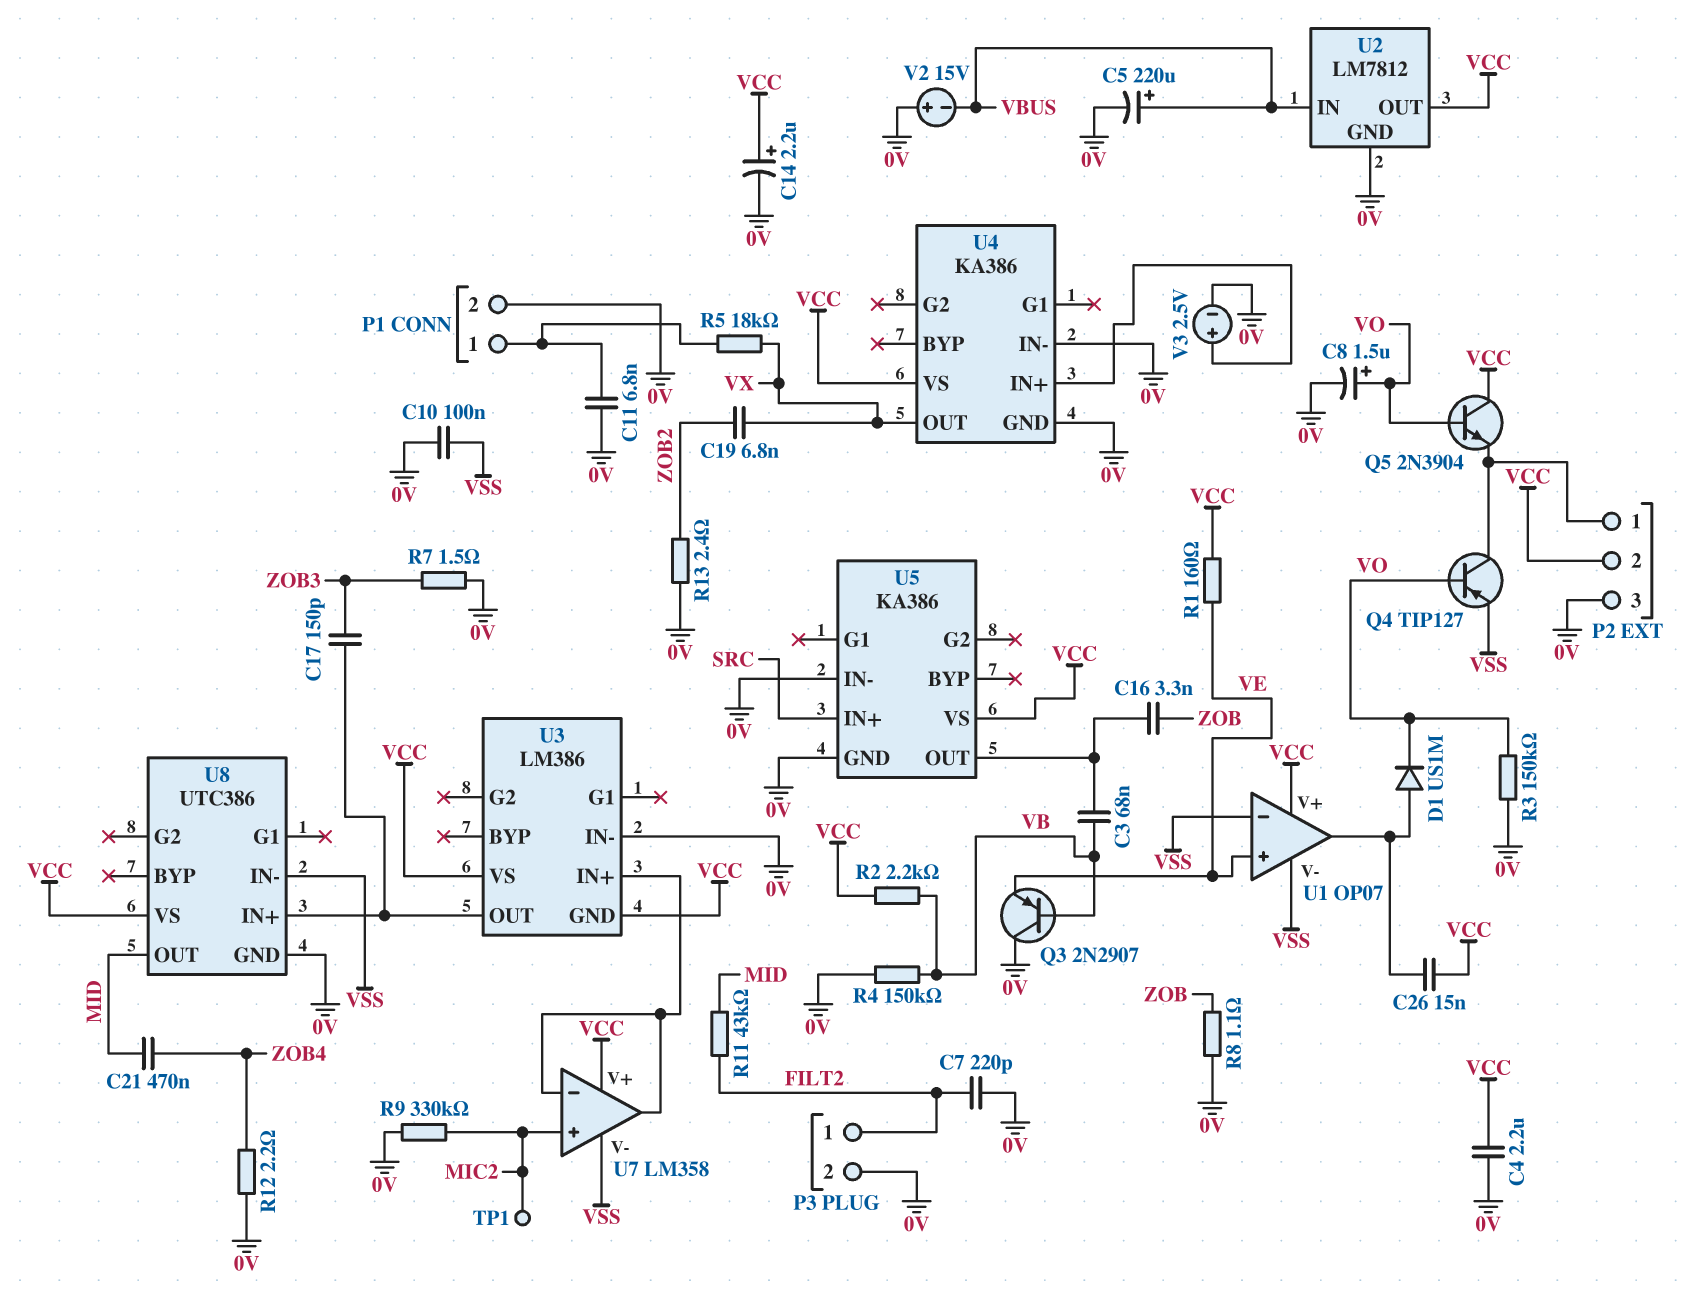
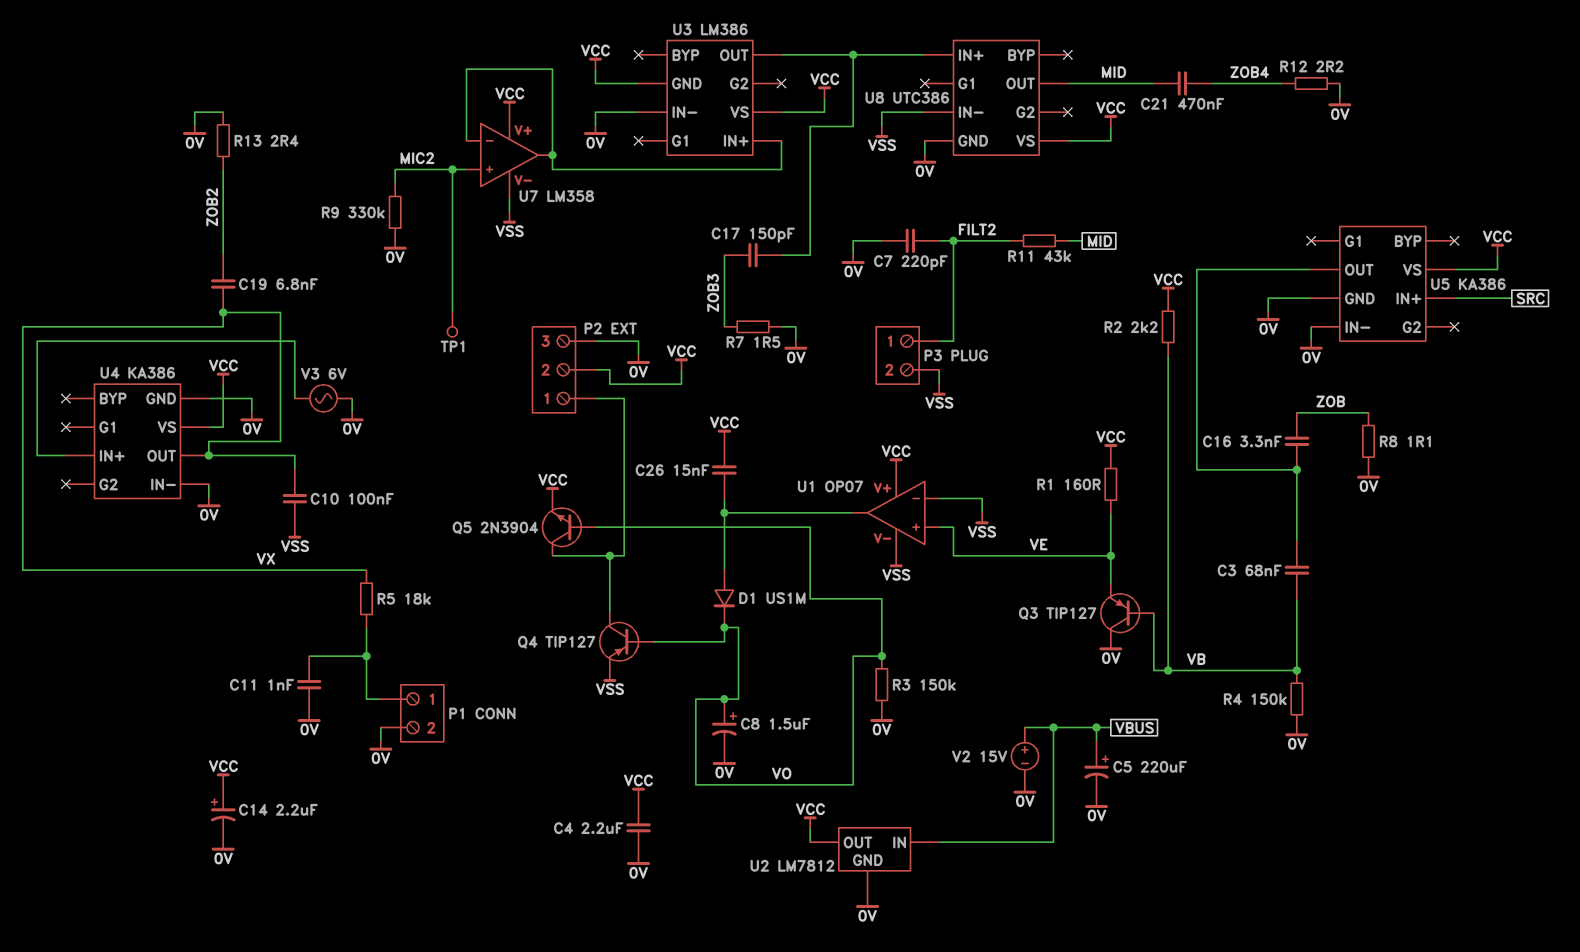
C10: 100nF (0V, VSS) -> 100nF (VSS, VX)
C11: 6.8nF (0V, P1/1) -> 1nF (0V, P1/1)
P3 pin 2: 0V -> VSS
Q3: PNP 2N2907 (B VB, C 0V, E VE) -> PNP TIP127 (B VB, C 0V, E VE)
Q5: NPN 2N3904 (B VO, C VCC, E P2/1) -> NPN 2N3904 (B VO, C P2/1, E VCC)
V2: 15V (plus 0V, minus VBUS) -> 15V (plus VBUS, minus 0V)
V3: 2.5V (plus U4/IN+, minus 0V) -> AC 6V (0V, U4/IN+)

